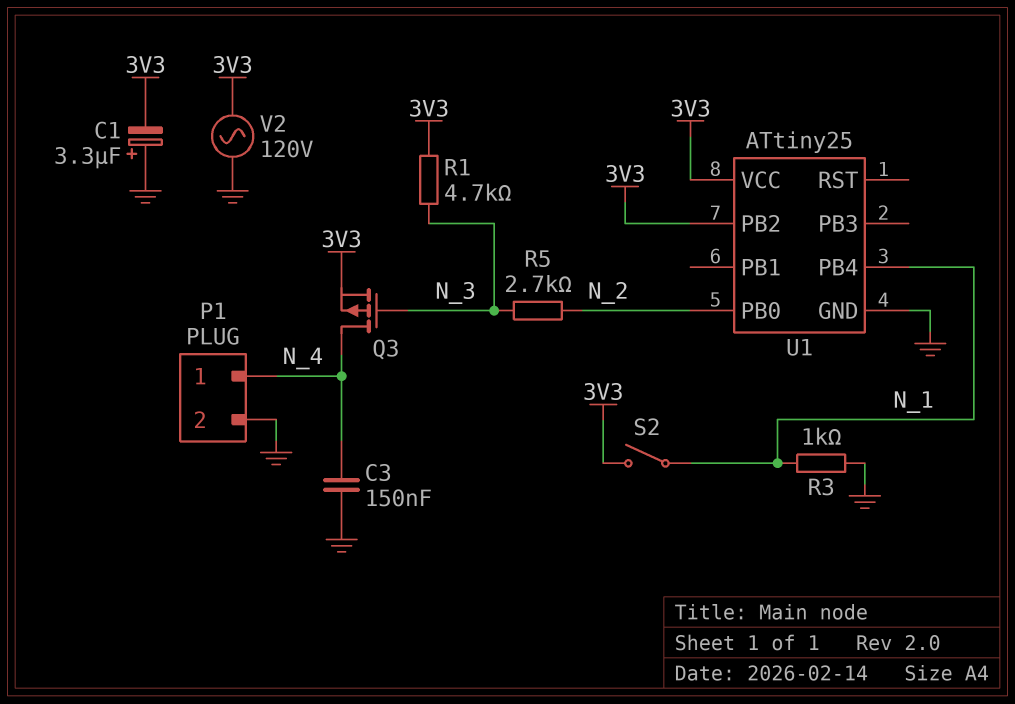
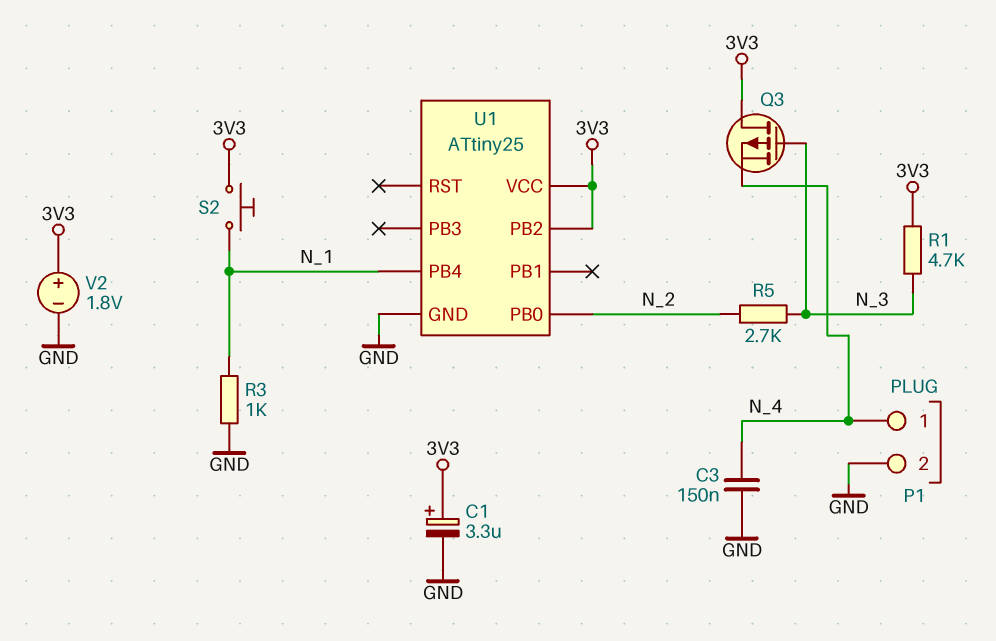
C1: 3.3uF (plus GND, minus 3V3) -> 3.3uF (plus 3V3, minus GND)
Q3: PMOS (G N_3, D N_4, S 3V3) -> PMOS (G N_3, D 3V3, S N_4)
S2: switch (3V3, N_1) -> button (3V3, N_1)
V2: AC 120V (3V3, GND) -> 1.8V (plus 3V3, minus GND)

